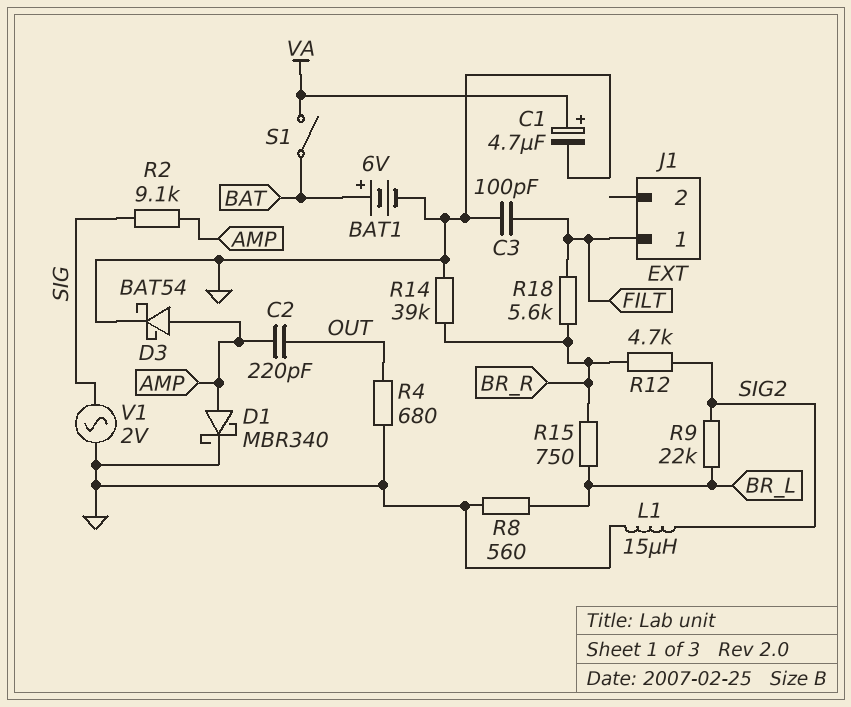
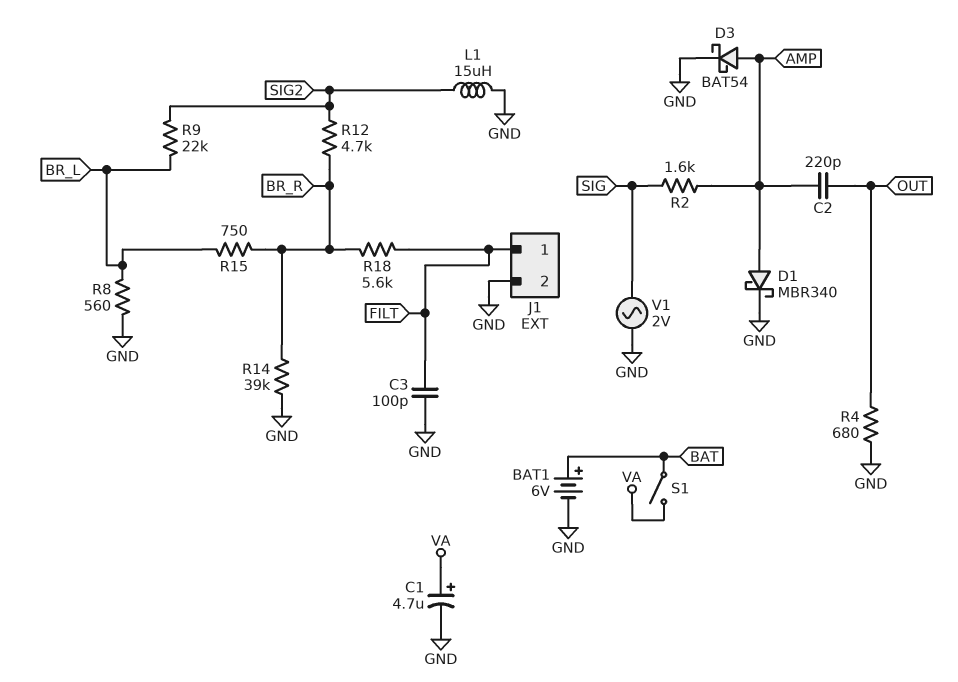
J1 pin 2: none -> GND
R2: 9.1k (AMP, SIG) -> 1.6k (AMP, SIG)

